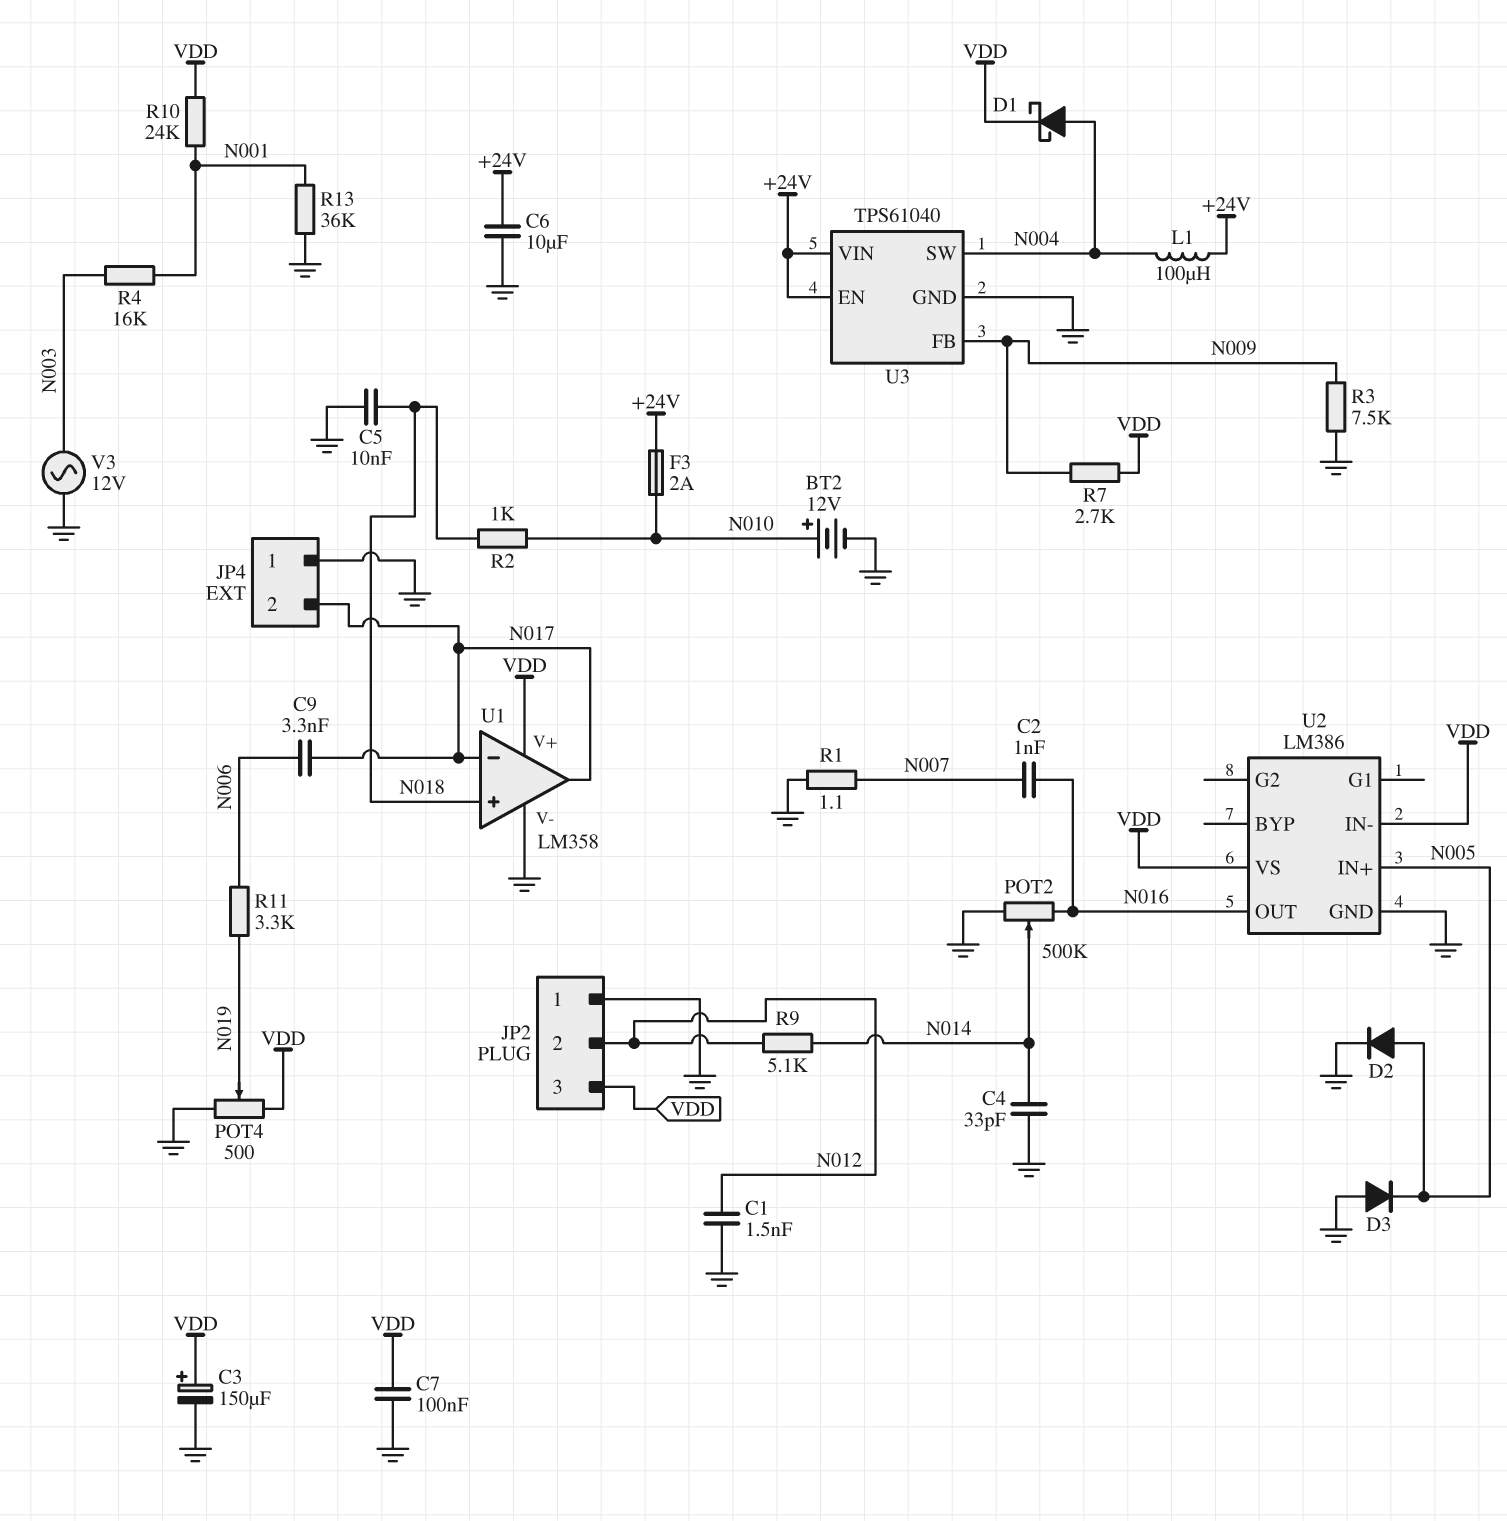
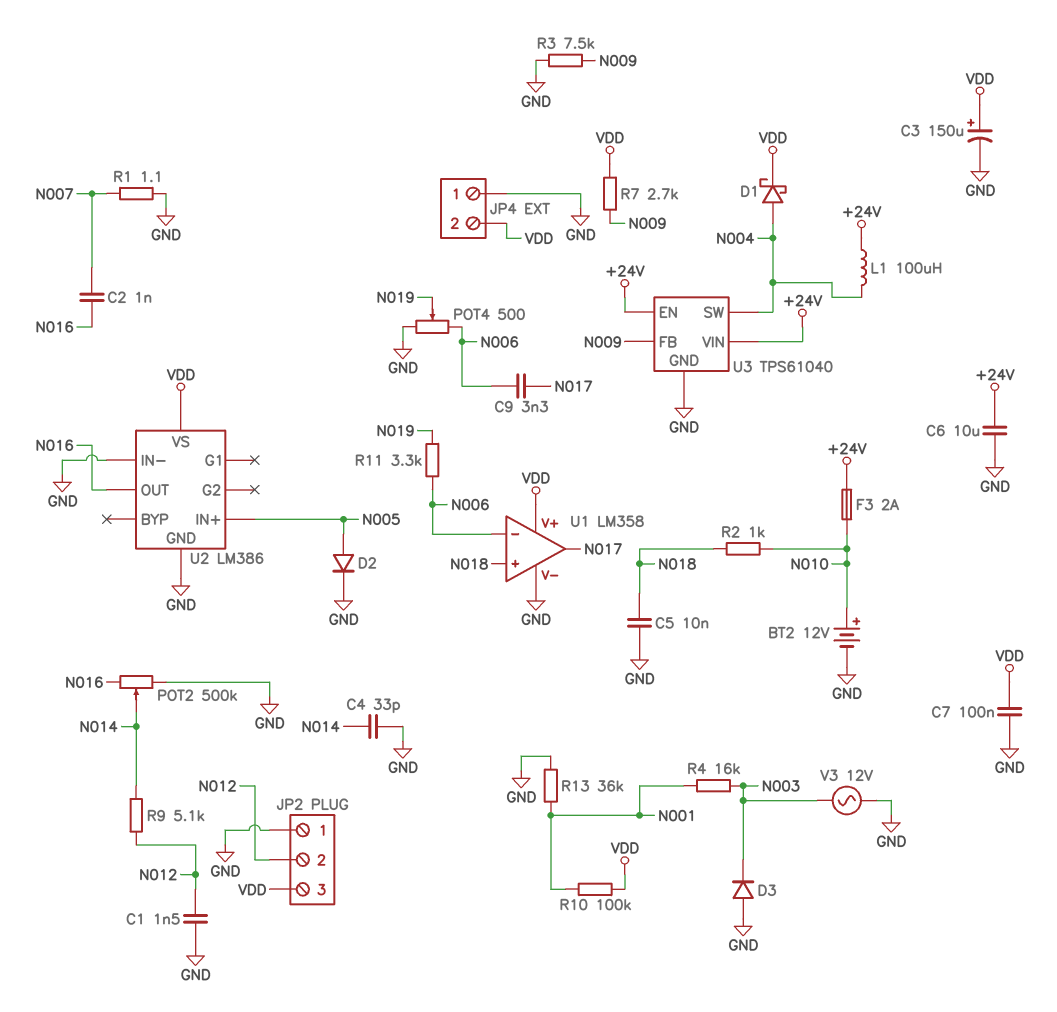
D3: diode (A GND, K N005) -> diode (A GND, K N003)
JP4 pin 2: N017 -> VDD
POT4: 500 (GND, VDD, wiper N019) -> 500 (GND, N006, wiper N019)
R10: 24k (N001, VDD) -> 100k (N001, VDD)
U1 pin in-: N017 -> N006
U2 pin IN-: VDD -> GND

